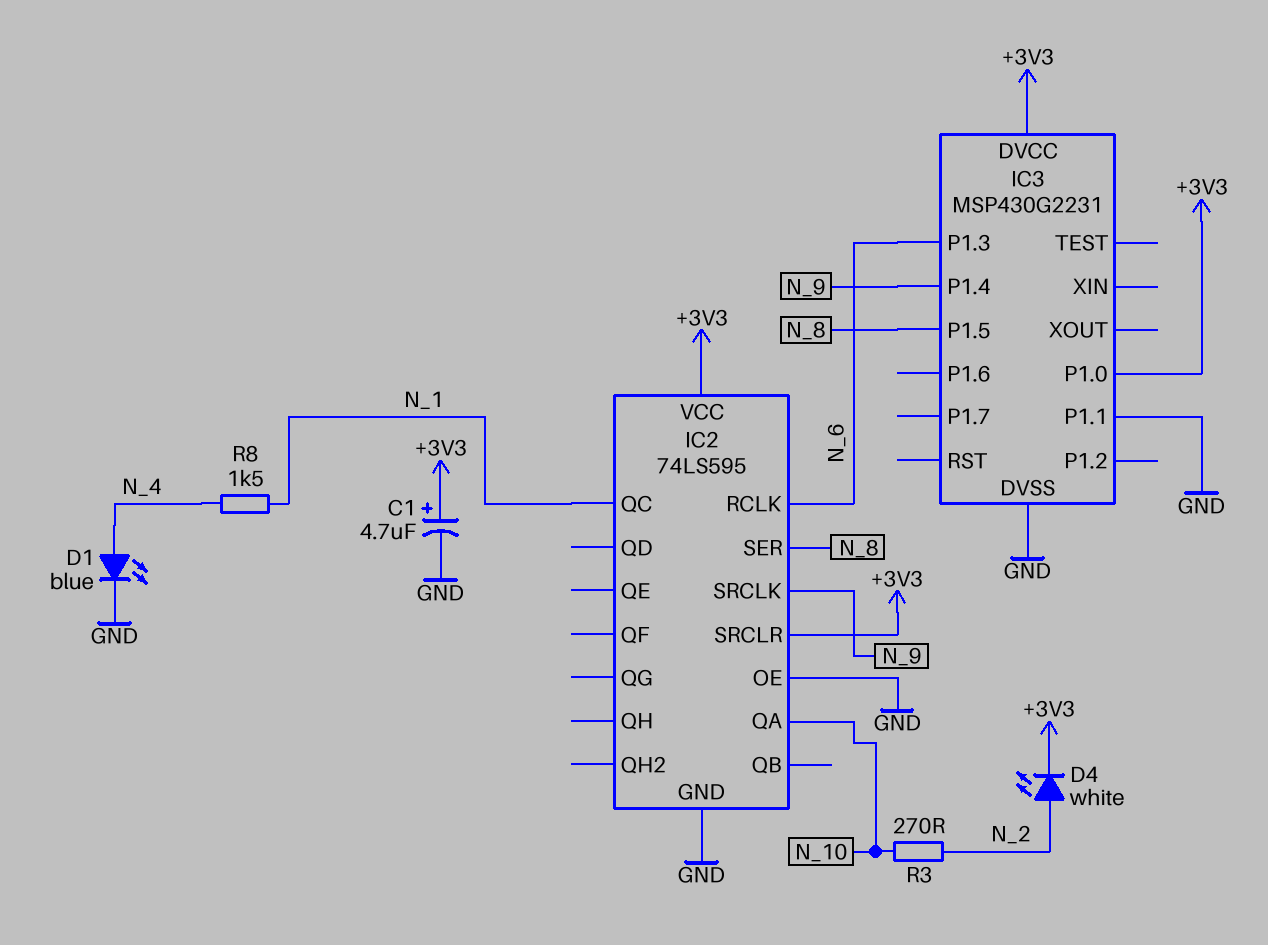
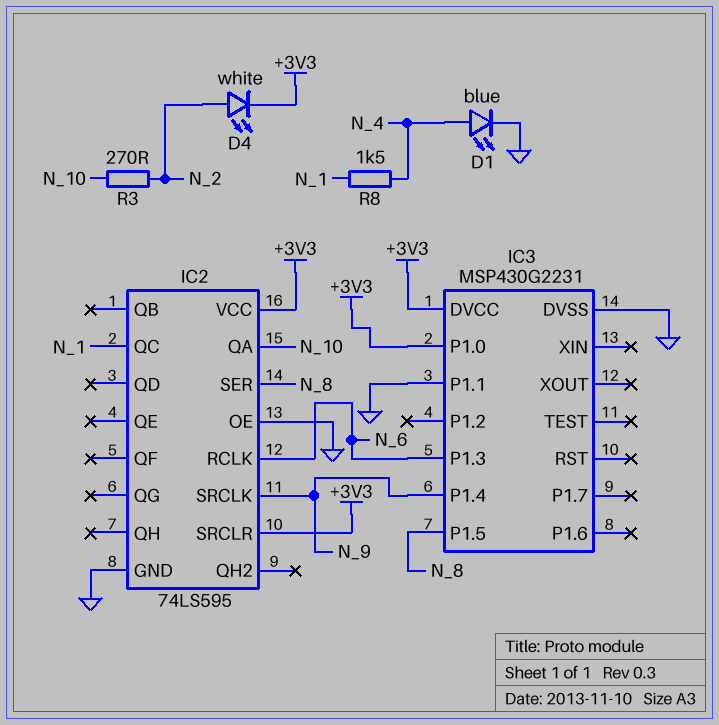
C1: 4.7uF (plus +3V3, minus GND) -> none

